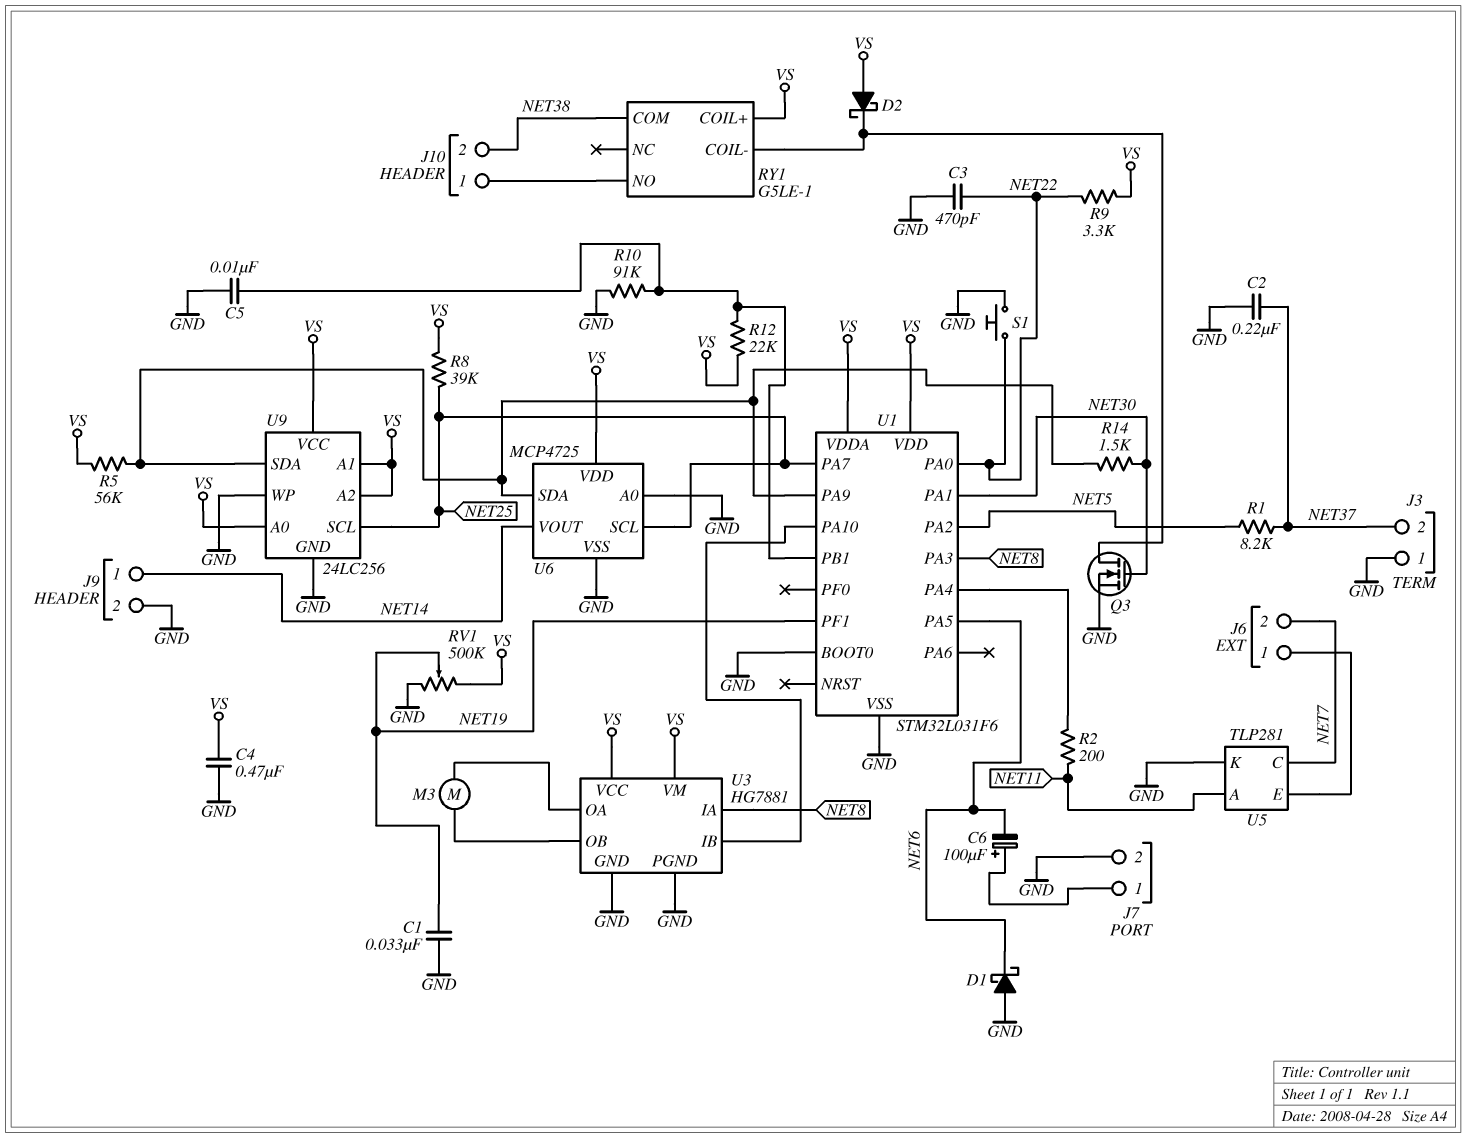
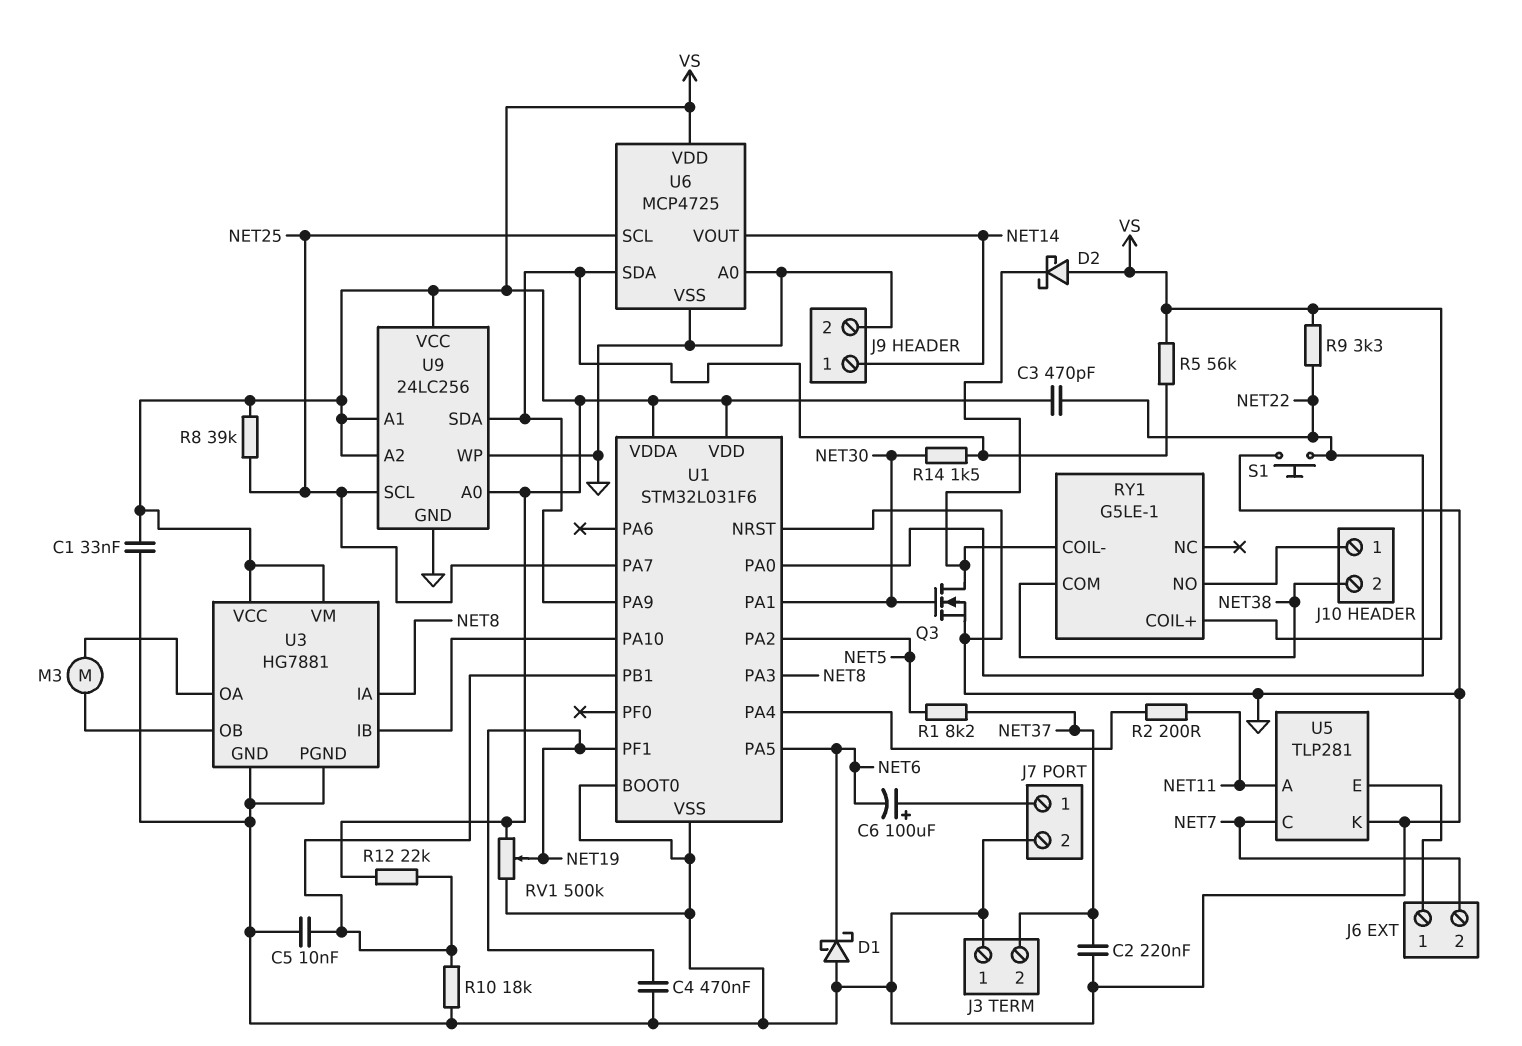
C1: 33nF (GND, NET19) -> 33nF (GND, VS)
C3: 470pF (GND, NET22) -> 470pF (NET22, VS)
C4: 470nF (GND, VS) -> 470nF (GND, NET19)
R10: 91k (GND, U1/PB1) -> 18k (GND, U1/PB1)
U1 pin NRST: none -> GND

